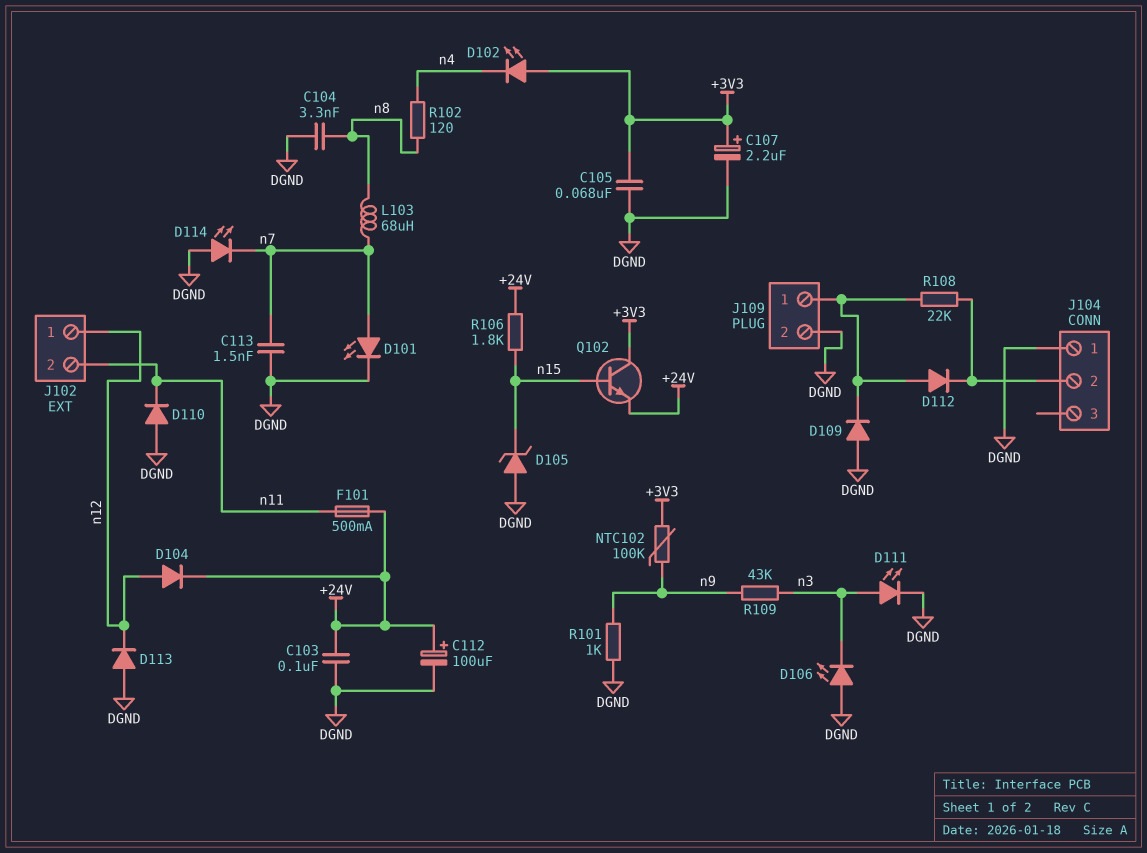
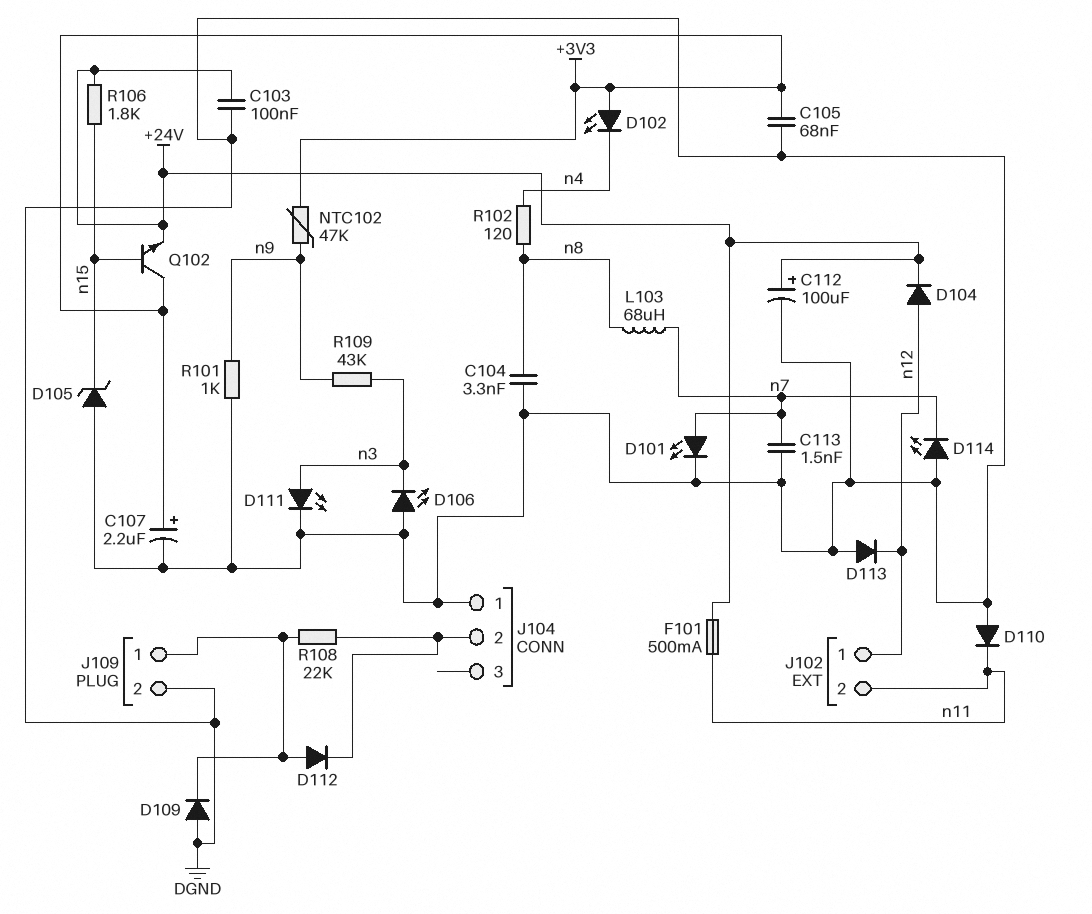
NTC102: 100k (+3V3, n9) -> 47k (+3V3, n9)

